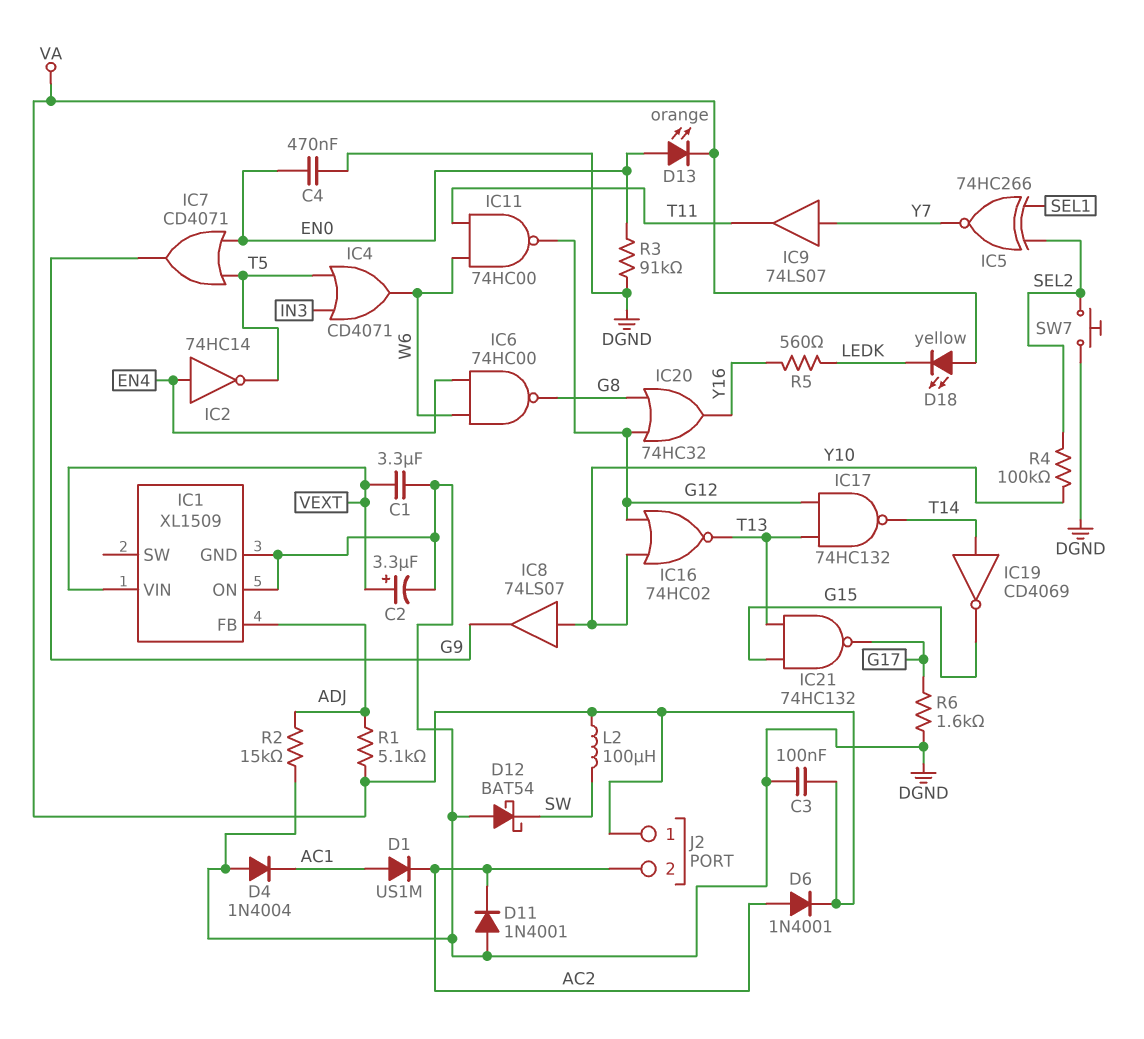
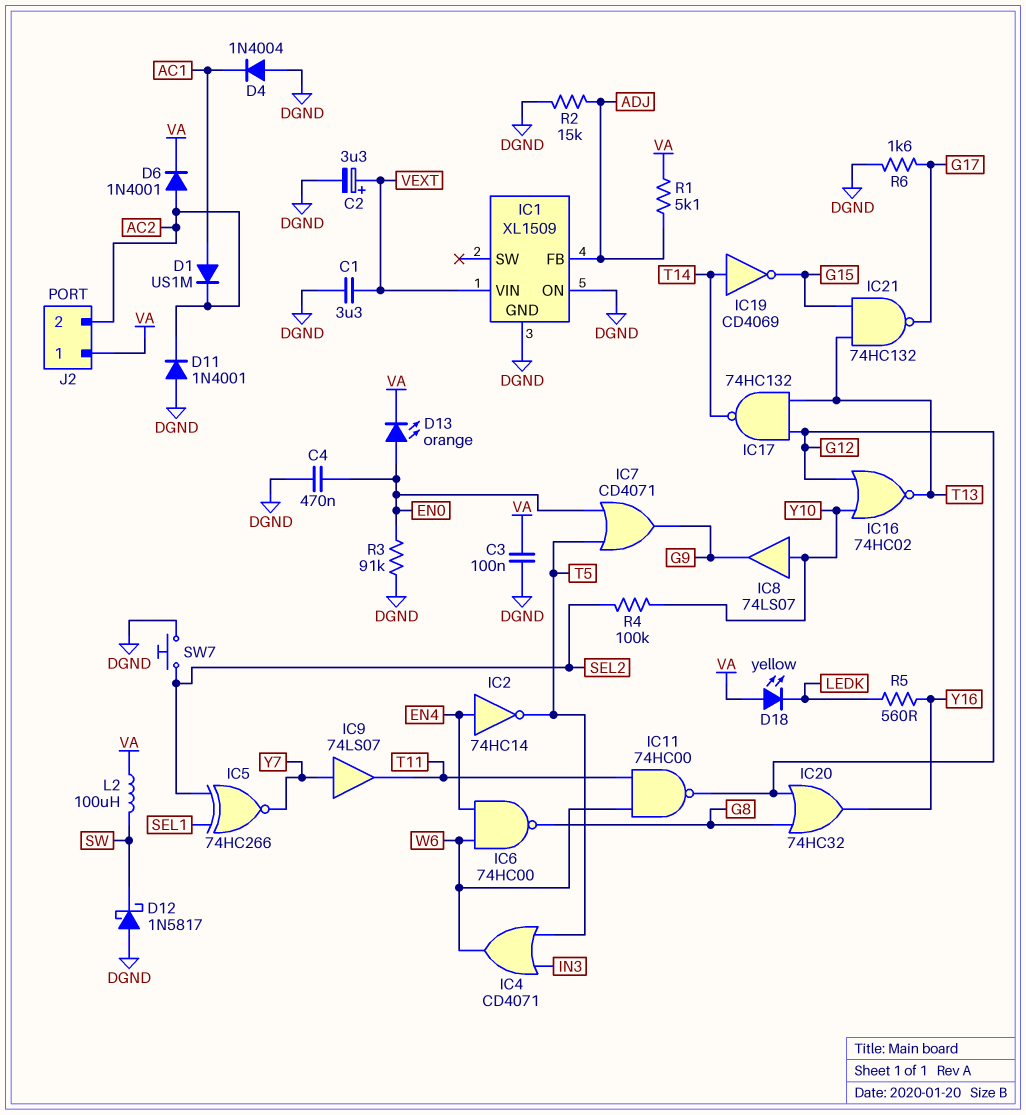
D12: schottky BAT54 (A DGND, K SW) -> schottky 1N5817 (A DGND, K SW)

